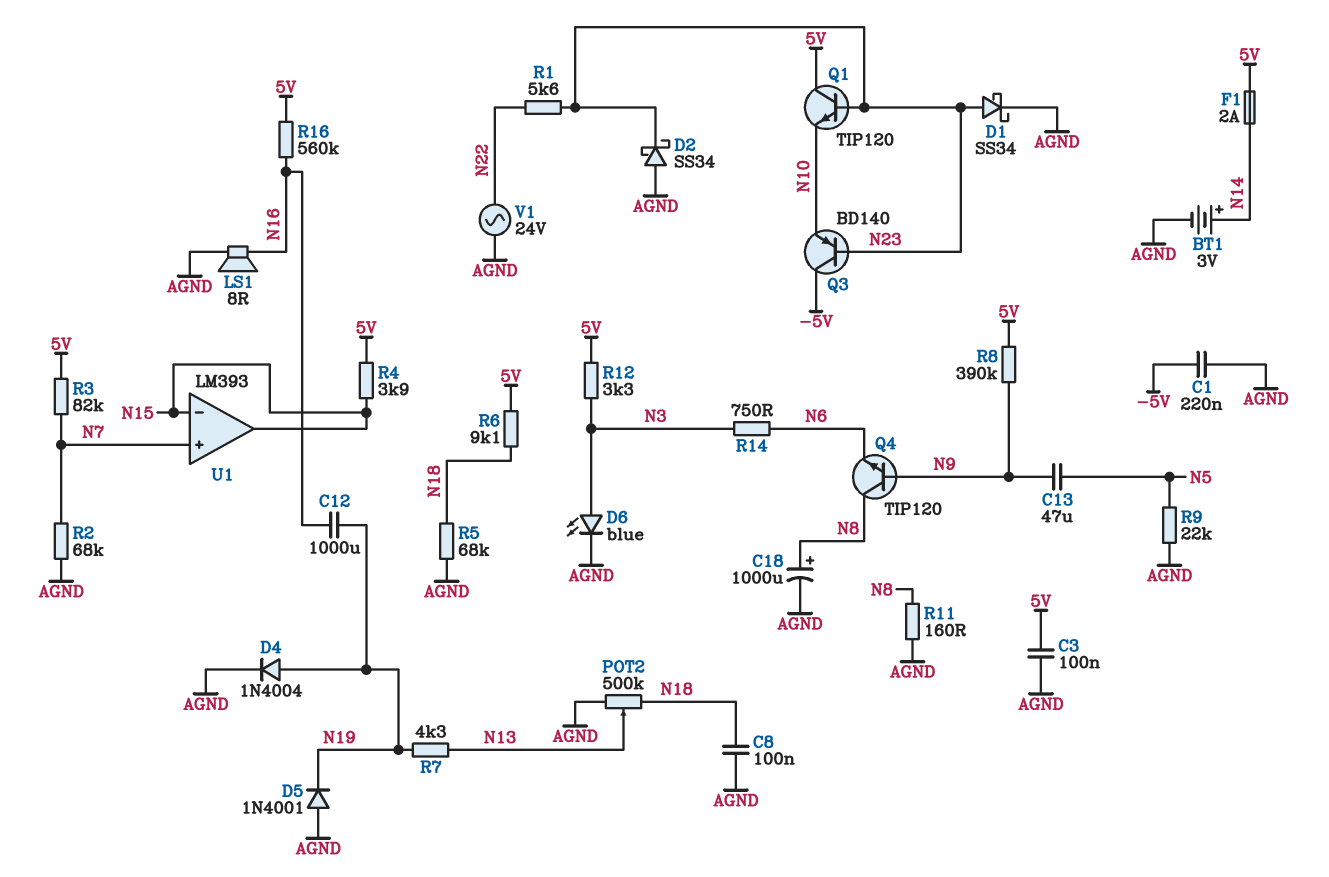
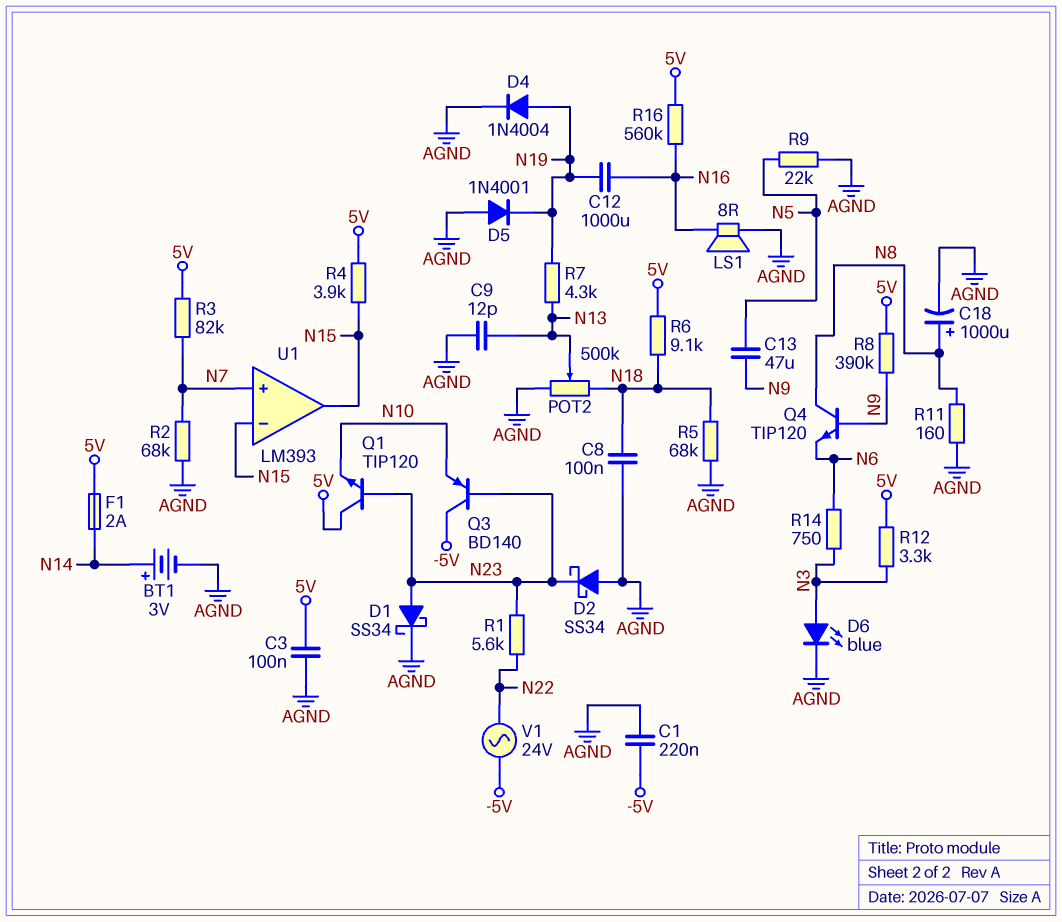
C9: none -> 12pF (AGND, N13)
V1: AC 24V (AGND, N22) -> AC 24V (-5V, N22)

